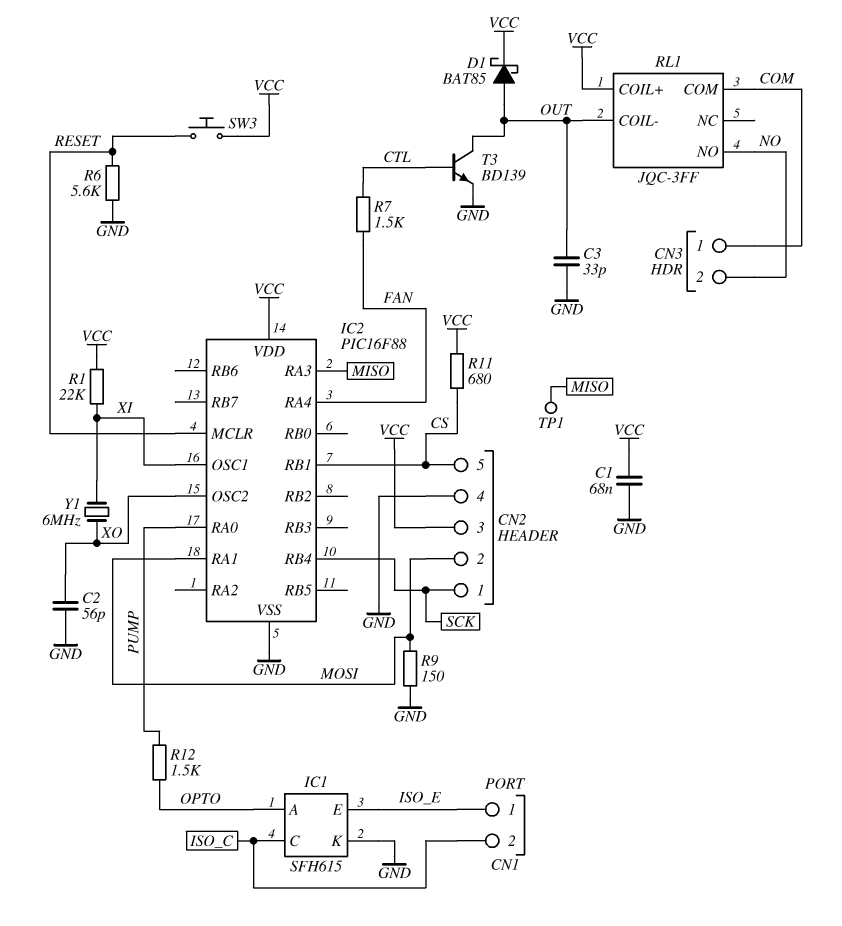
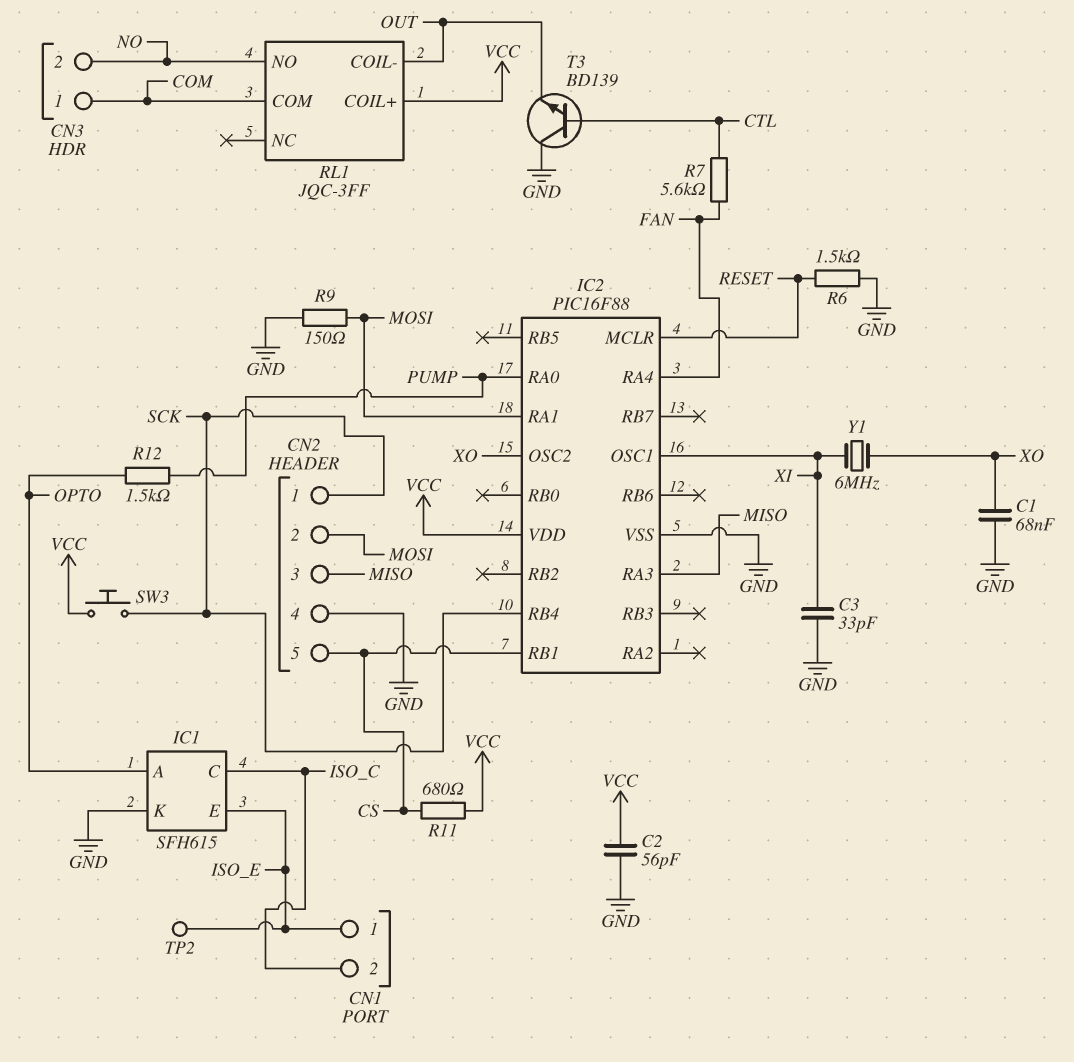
C1: 68nF (GND, VCC) -> 68nF (GND, XO)
C2: 56pF (GND, XO) -> 56pF (GND, VCC)
C3: 33pF (GND, OUT) -> 33pF (GND, XI)
CN2 pin 3: VCC -> MISO
D1: schottky BAT85 (A OUT, K VCC) -> none
R1: 22k (VCC, XI) -> none
R6: 5.6k (GND, RESET) -> 1.5k (GND, RESET)
R7: 1.5k (CTL, FAN) -> 5.6k (CTL, FAN)
SW3: button (RESET, VCC) -> button (SCK, VCC)
T3: NPN BD139 (B CTL, C OUT, E GND) -> NPN BD139 (B CTL, C GND, E OUT)
TP1: test point (MISO) -> none
TP2: none -> test point (ISO_E)

